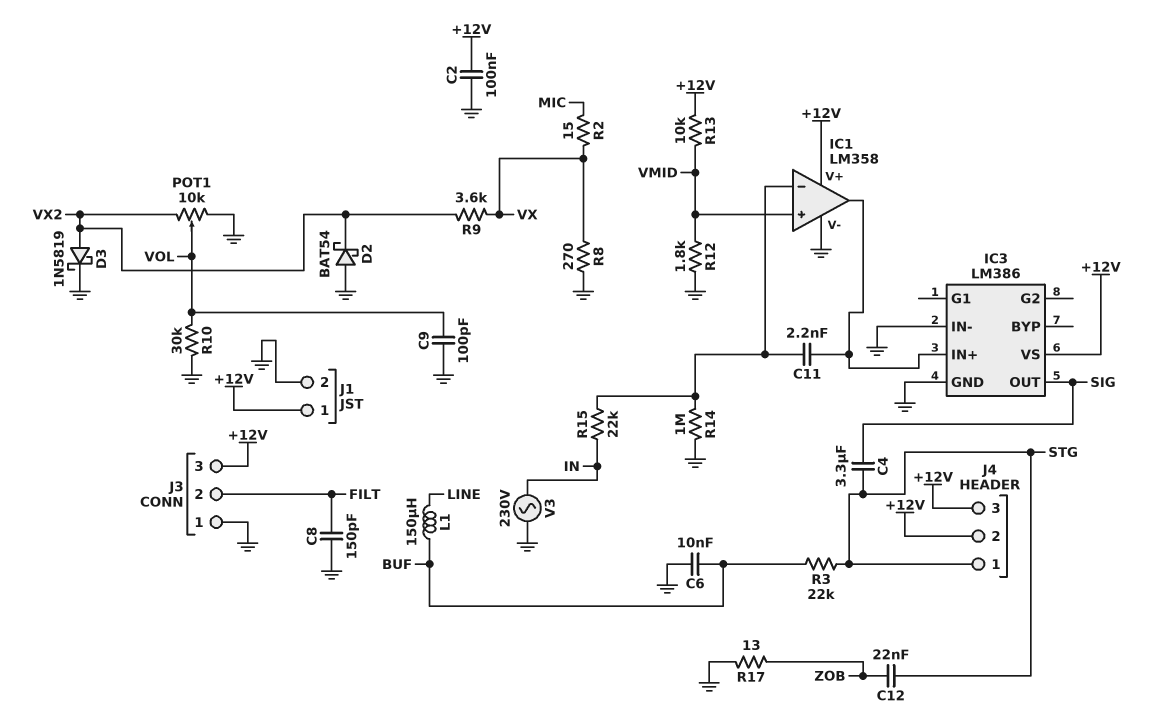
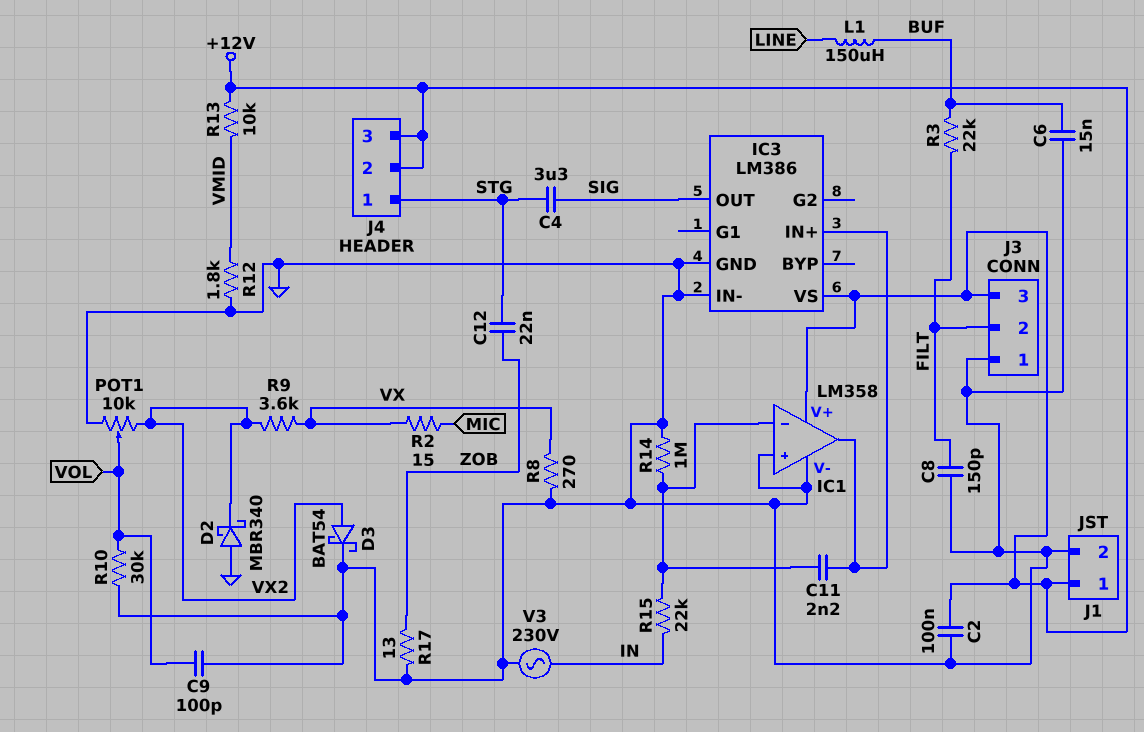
C6: 10nF (BUF, GND) -> 15nF (BUF, GND)
D2: schottky BAT54 (A GND, K VX2) -> schottky MBR340 (A GND, K VX2)
D3: schottky 1N5819 (A VX2, K GND) -> schottky BAT54 (A VX2, K GND)
IC1 pin in+: VMID -> GND
R3: 22k (BUF, STG) -> 22k (BUF, FILT)

